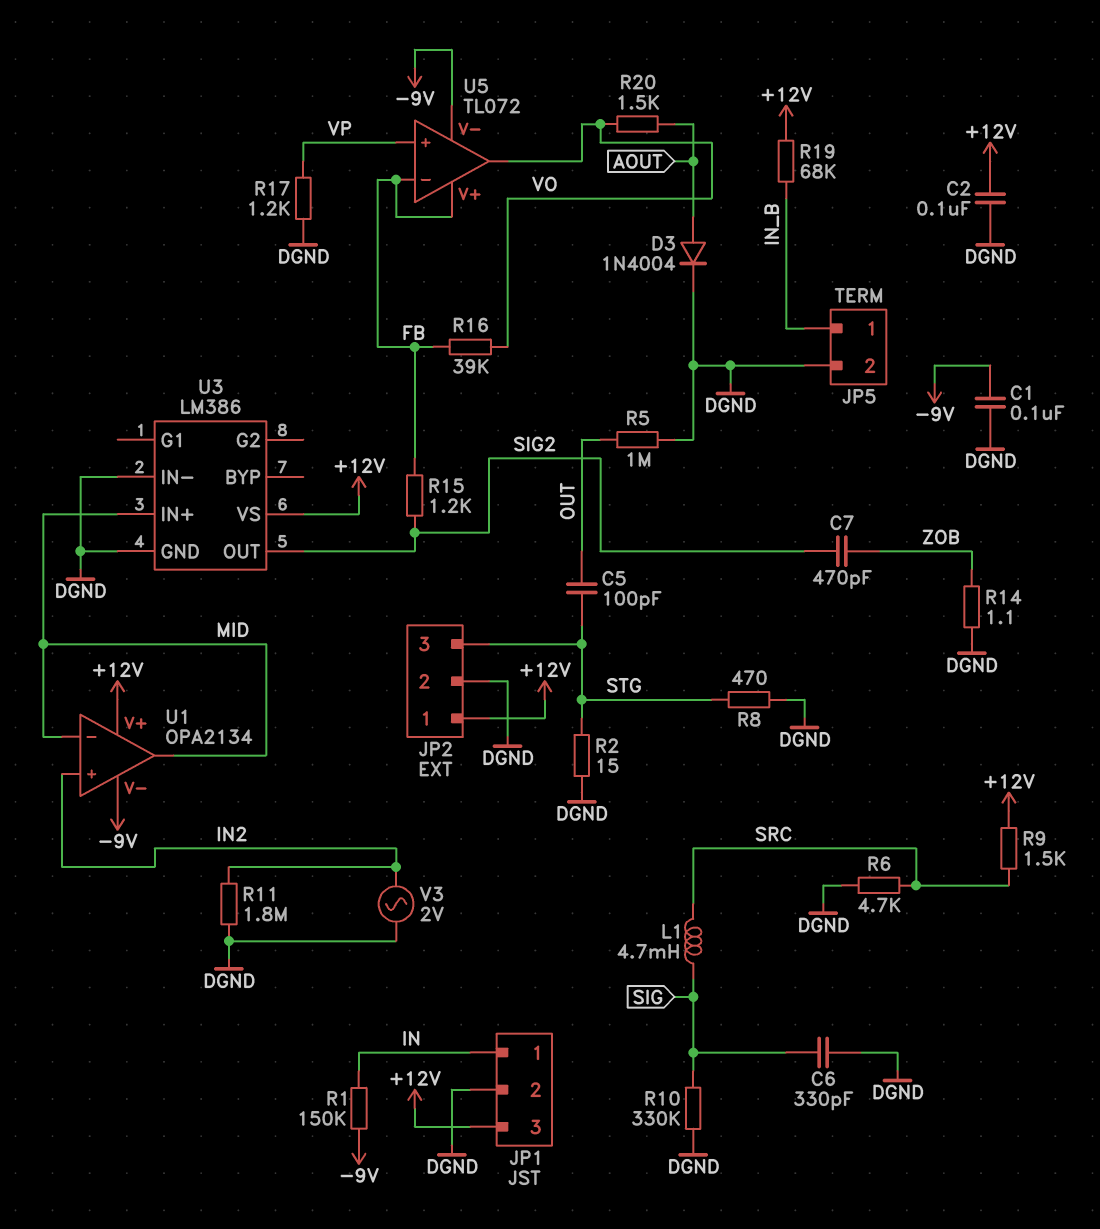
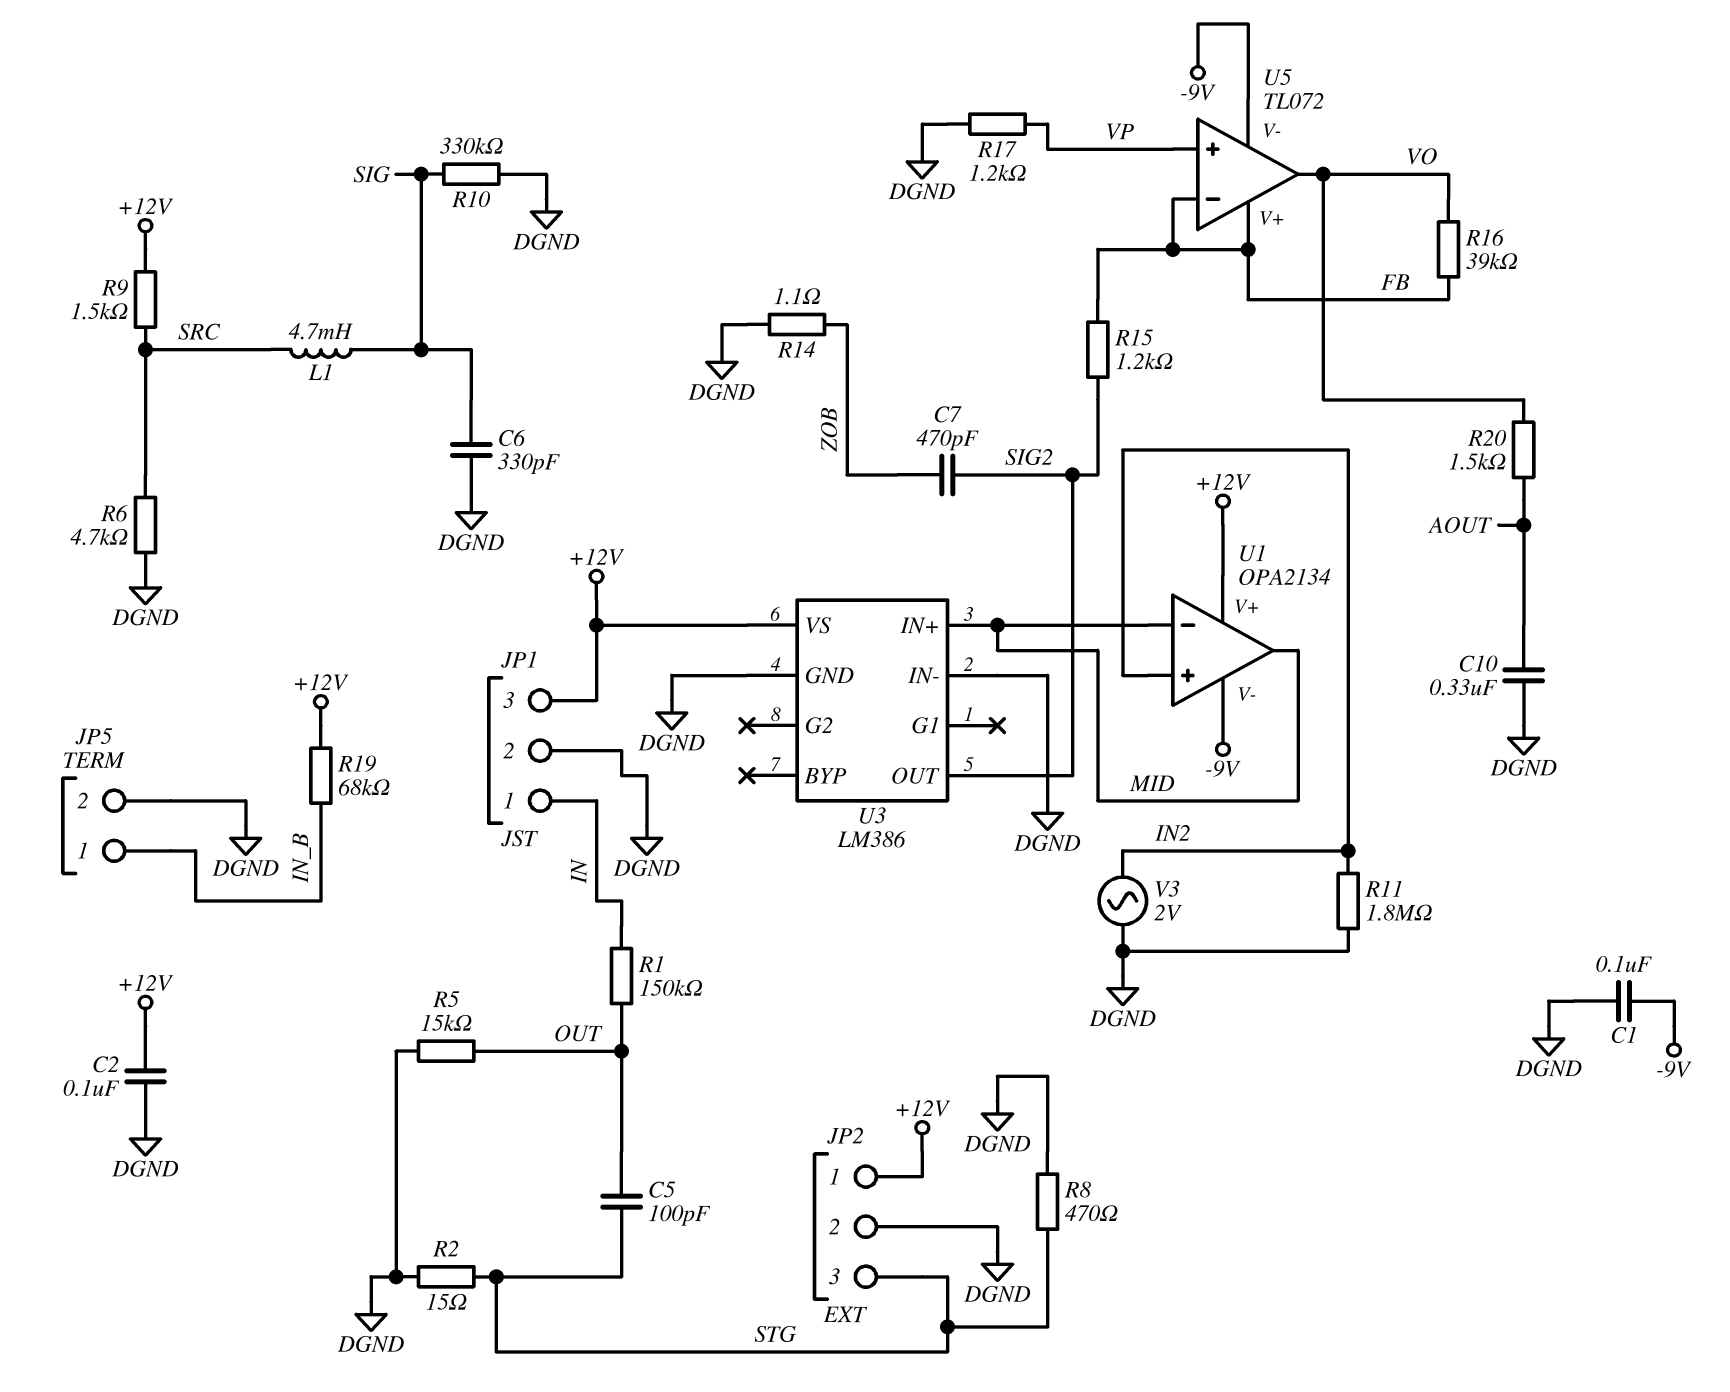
C10: none -> 330nF (AOUT, DGND)
D3: diode 1N4004 (A AOUT, K DGND) -> none
R1: 150k (-9V, IN) -> 150k (IN, OUT)
R5: 1M (DGND, OUT) -> 15k (DGND, OUT)

